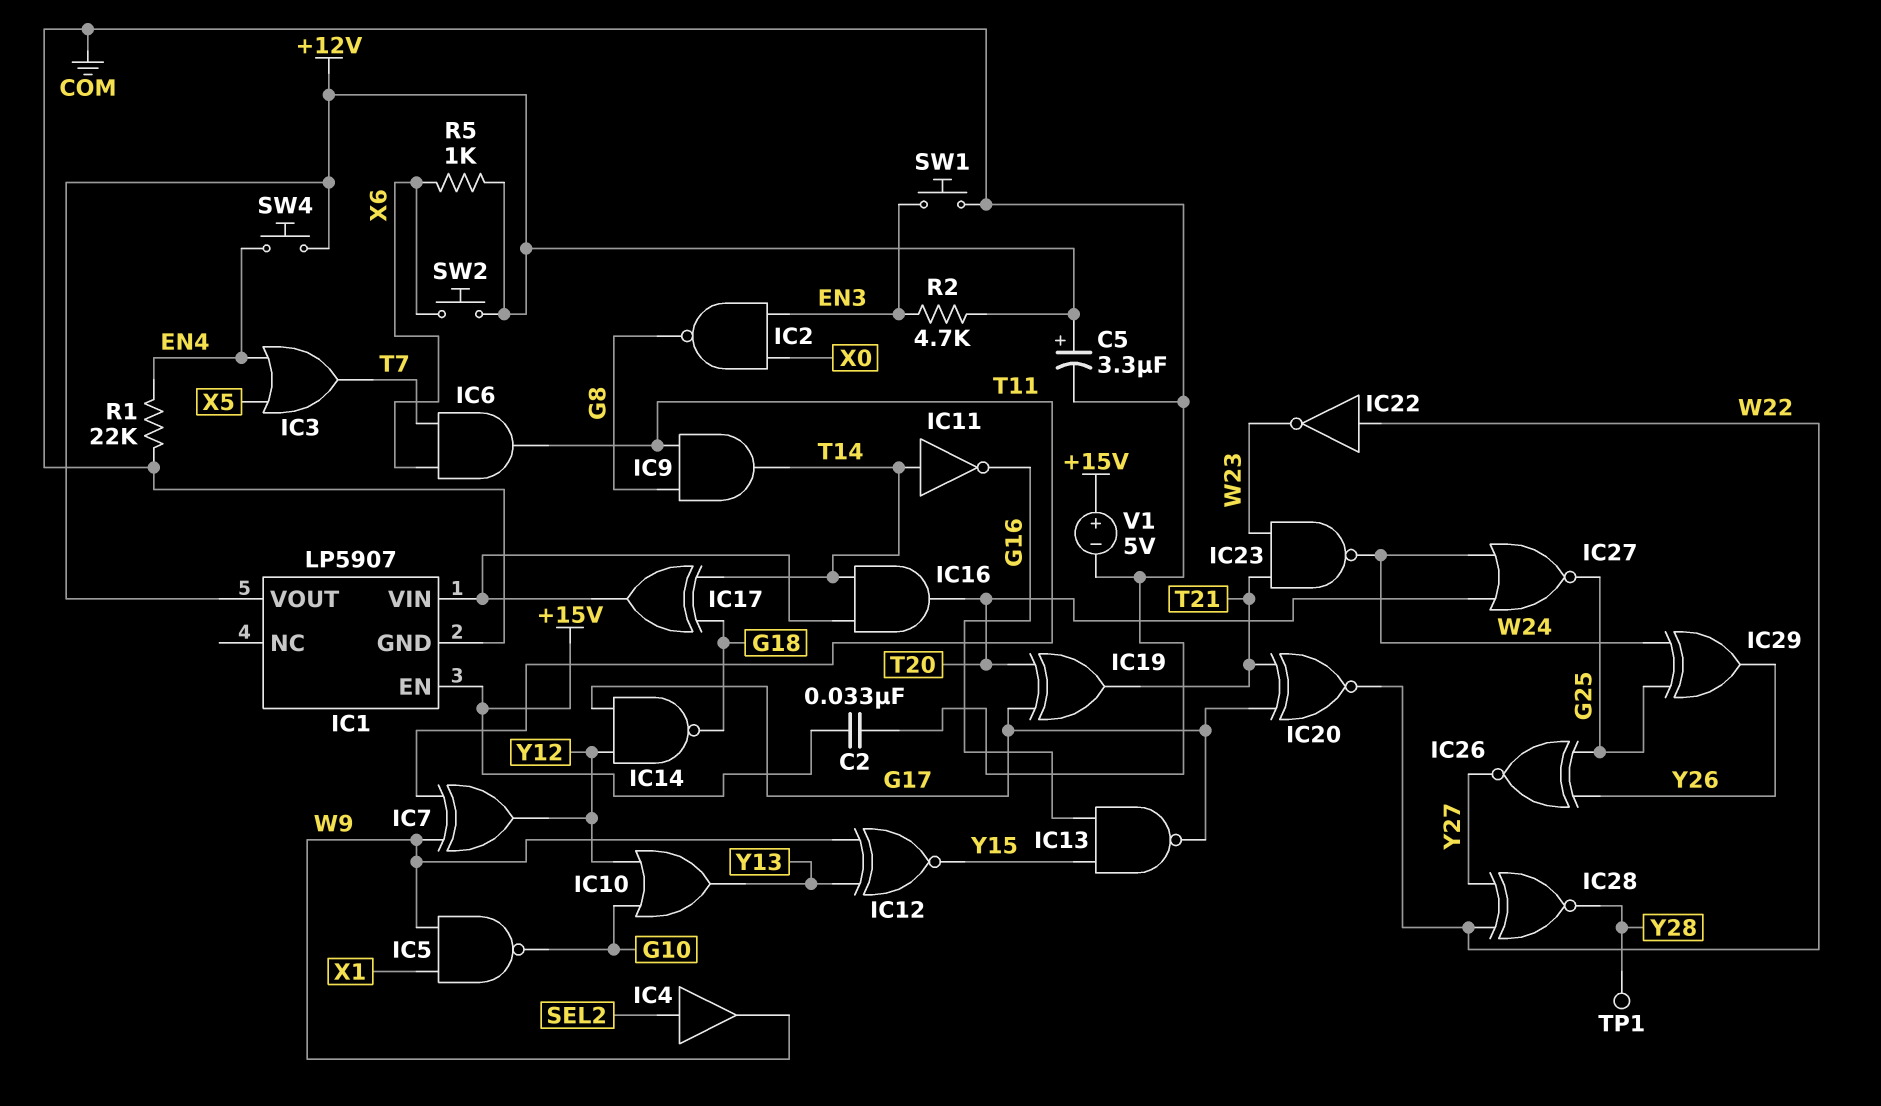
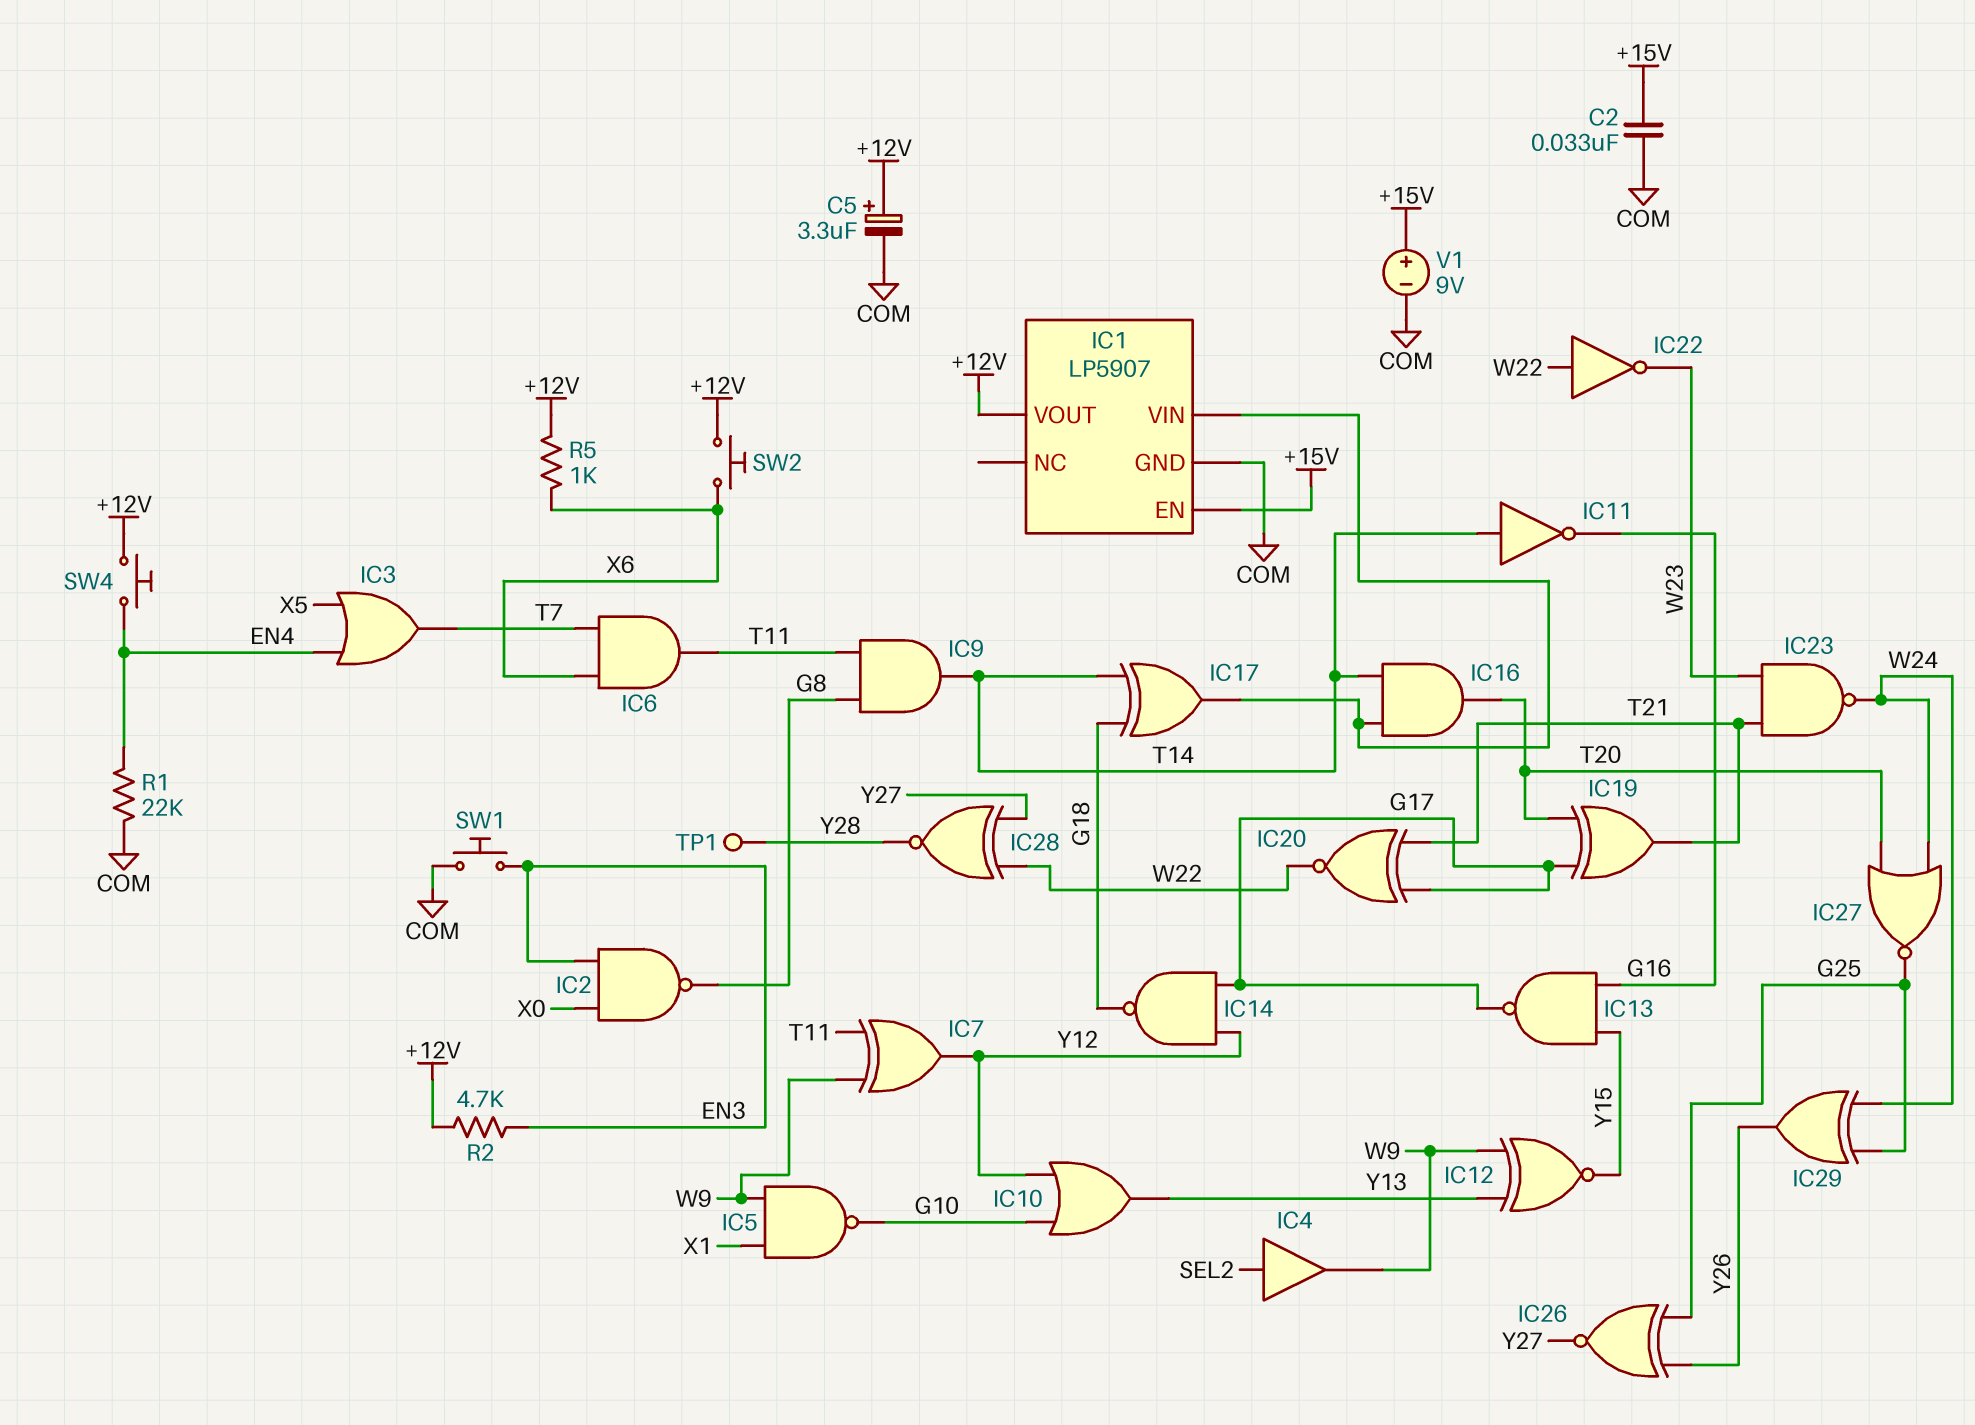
V1: 5V (plus +15V, minus COM) -> 9V (plus +15V, minus COM)

